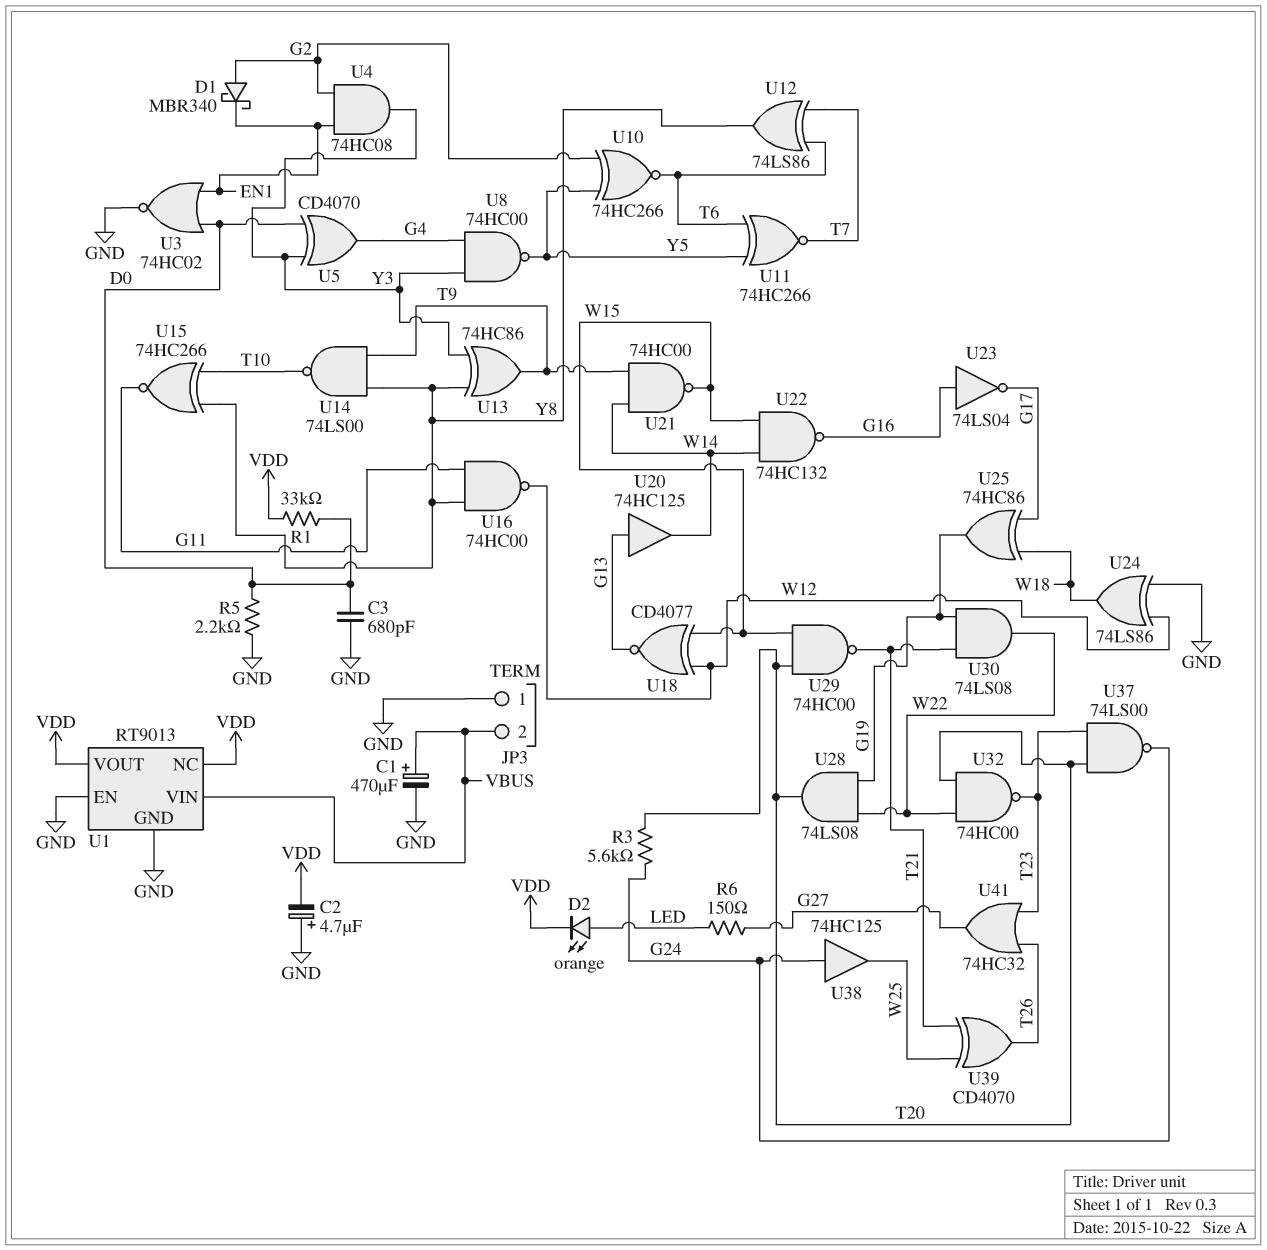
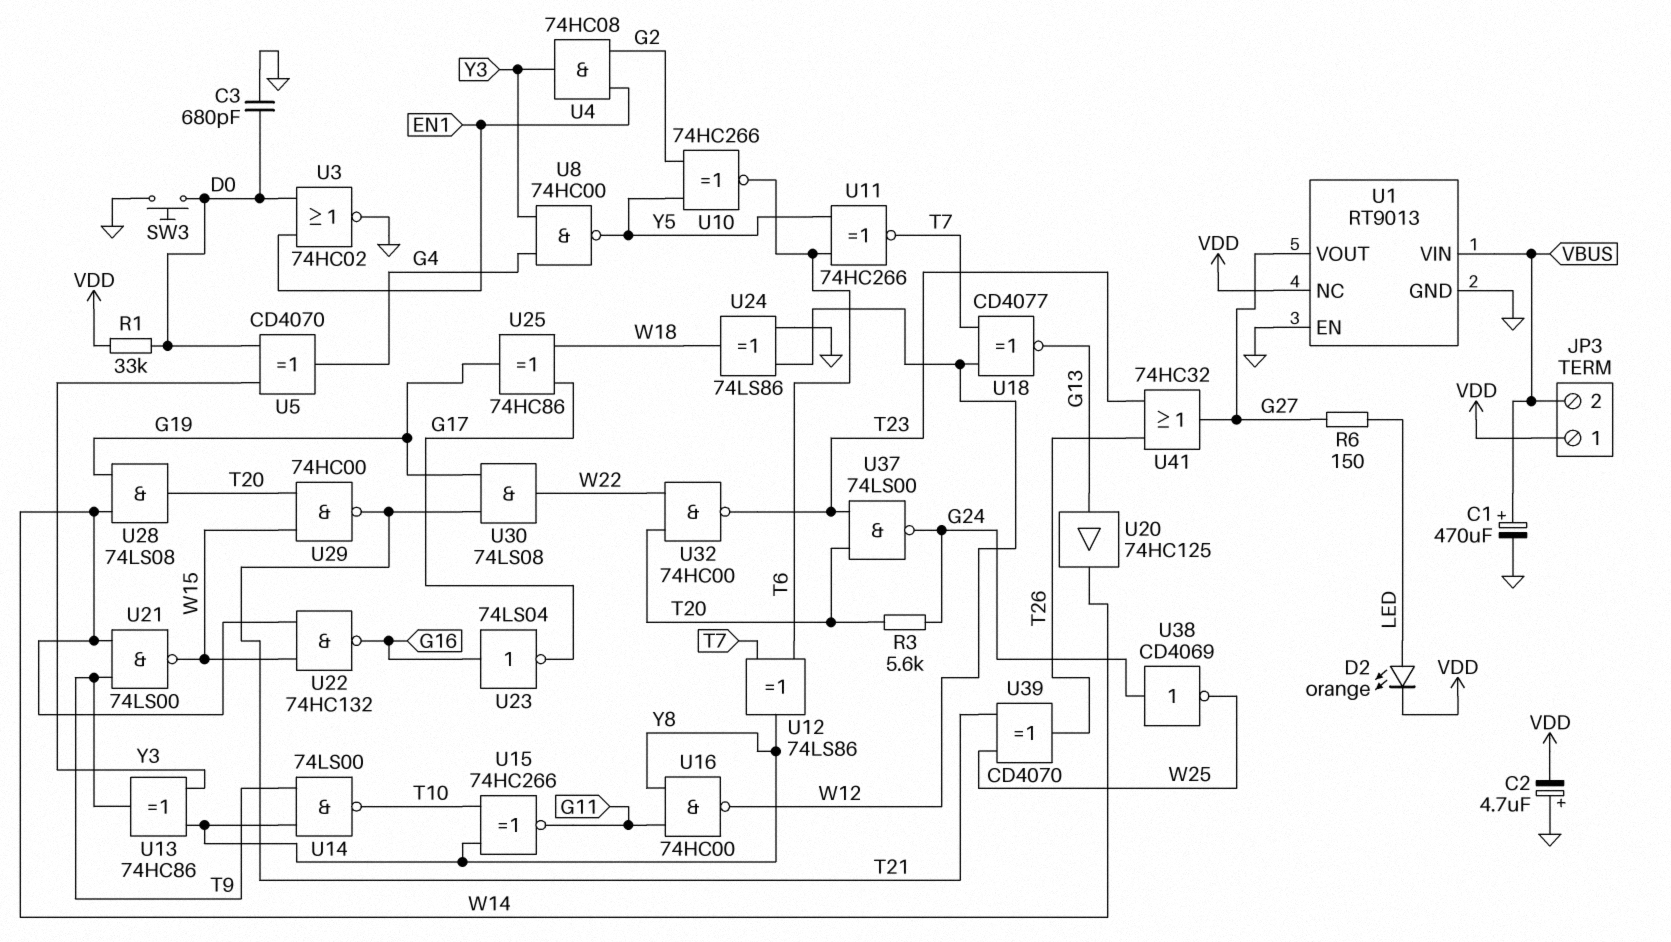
D1: schottky MBR340 (A G2, K EN1) -> none
JP3 pin 1: GND -> VDD
R5: 2.2k (D0, GND) -> none
SW3: none -> button (D0, GND)
U1 pin VOUT: VDD -> G27
U18: XNOR CD4077 (in W12, in W15, out G13) -> XNOR CD4077 (in T7, in W12, out G13)
U21: NAND 74HC00 (in T9, in W14, out W15) -> NAND 74LS00 (in T9, in W14, out W15)
U28: AND 74LS08 (in G19, in W22, out T20) -> AND 74LS08 (in G19, in W14, out T20)
U38: buffer 74HC125 (in G24, out W25) -> NOT CD4069 (in G24, out W25)

